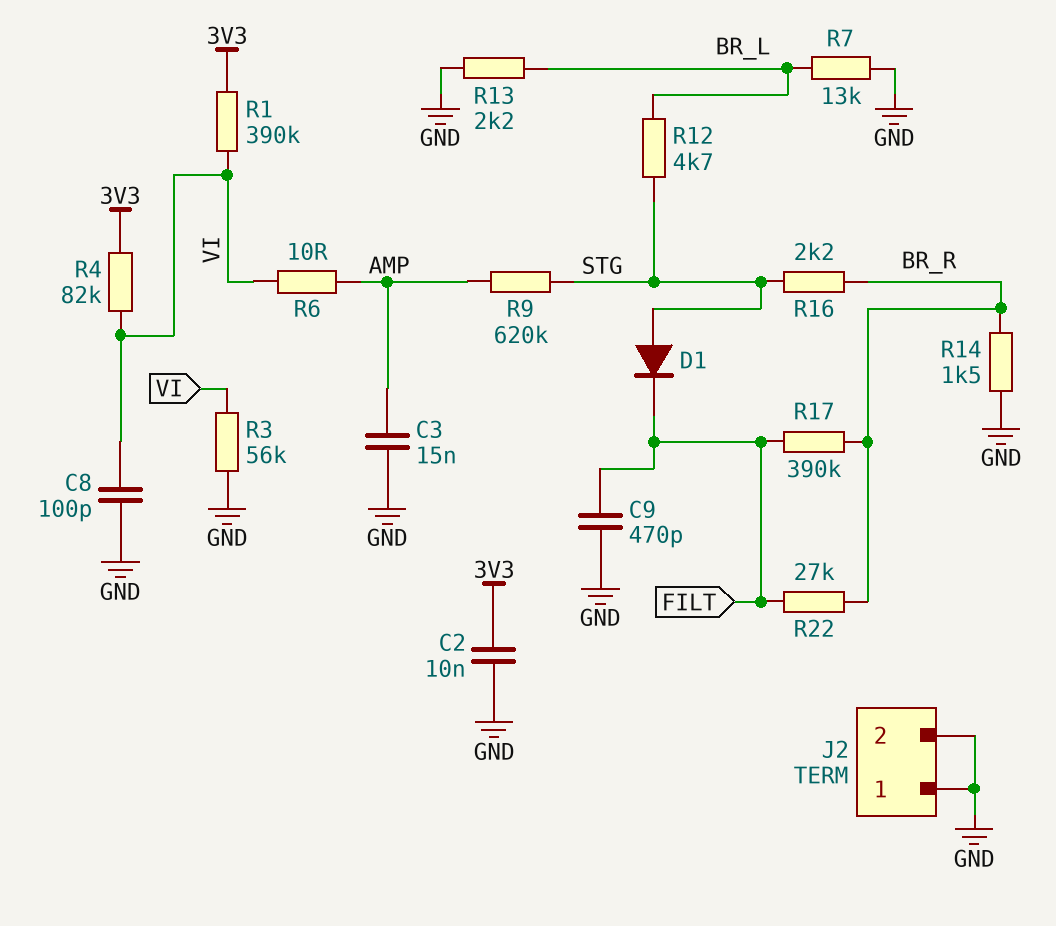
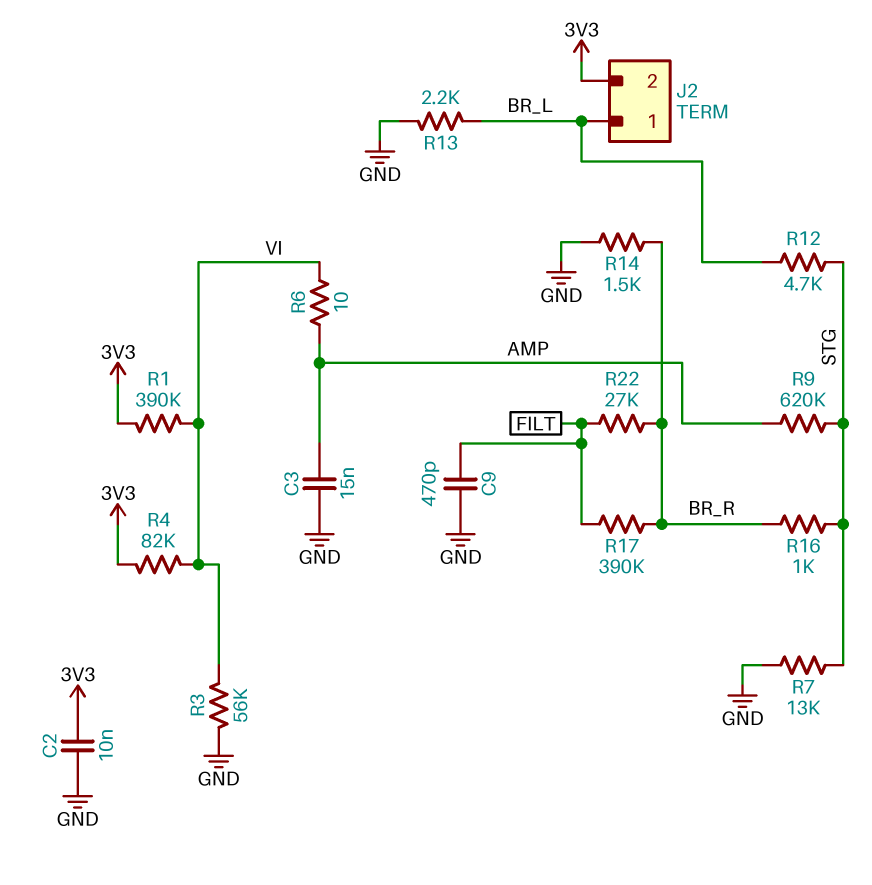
C8: 100pF (GND, VI) -> none
D1: diode (A STG, K FILT) -> none
J2 pin 1: GND -> BR_L
J2 pin 2: GND -> 3V3
R7: 13k (BR_L, GND) -> 13k (GND, STG)
R16: 2.2k (BR_R, STG) -> 1k (BR_R, STG)

